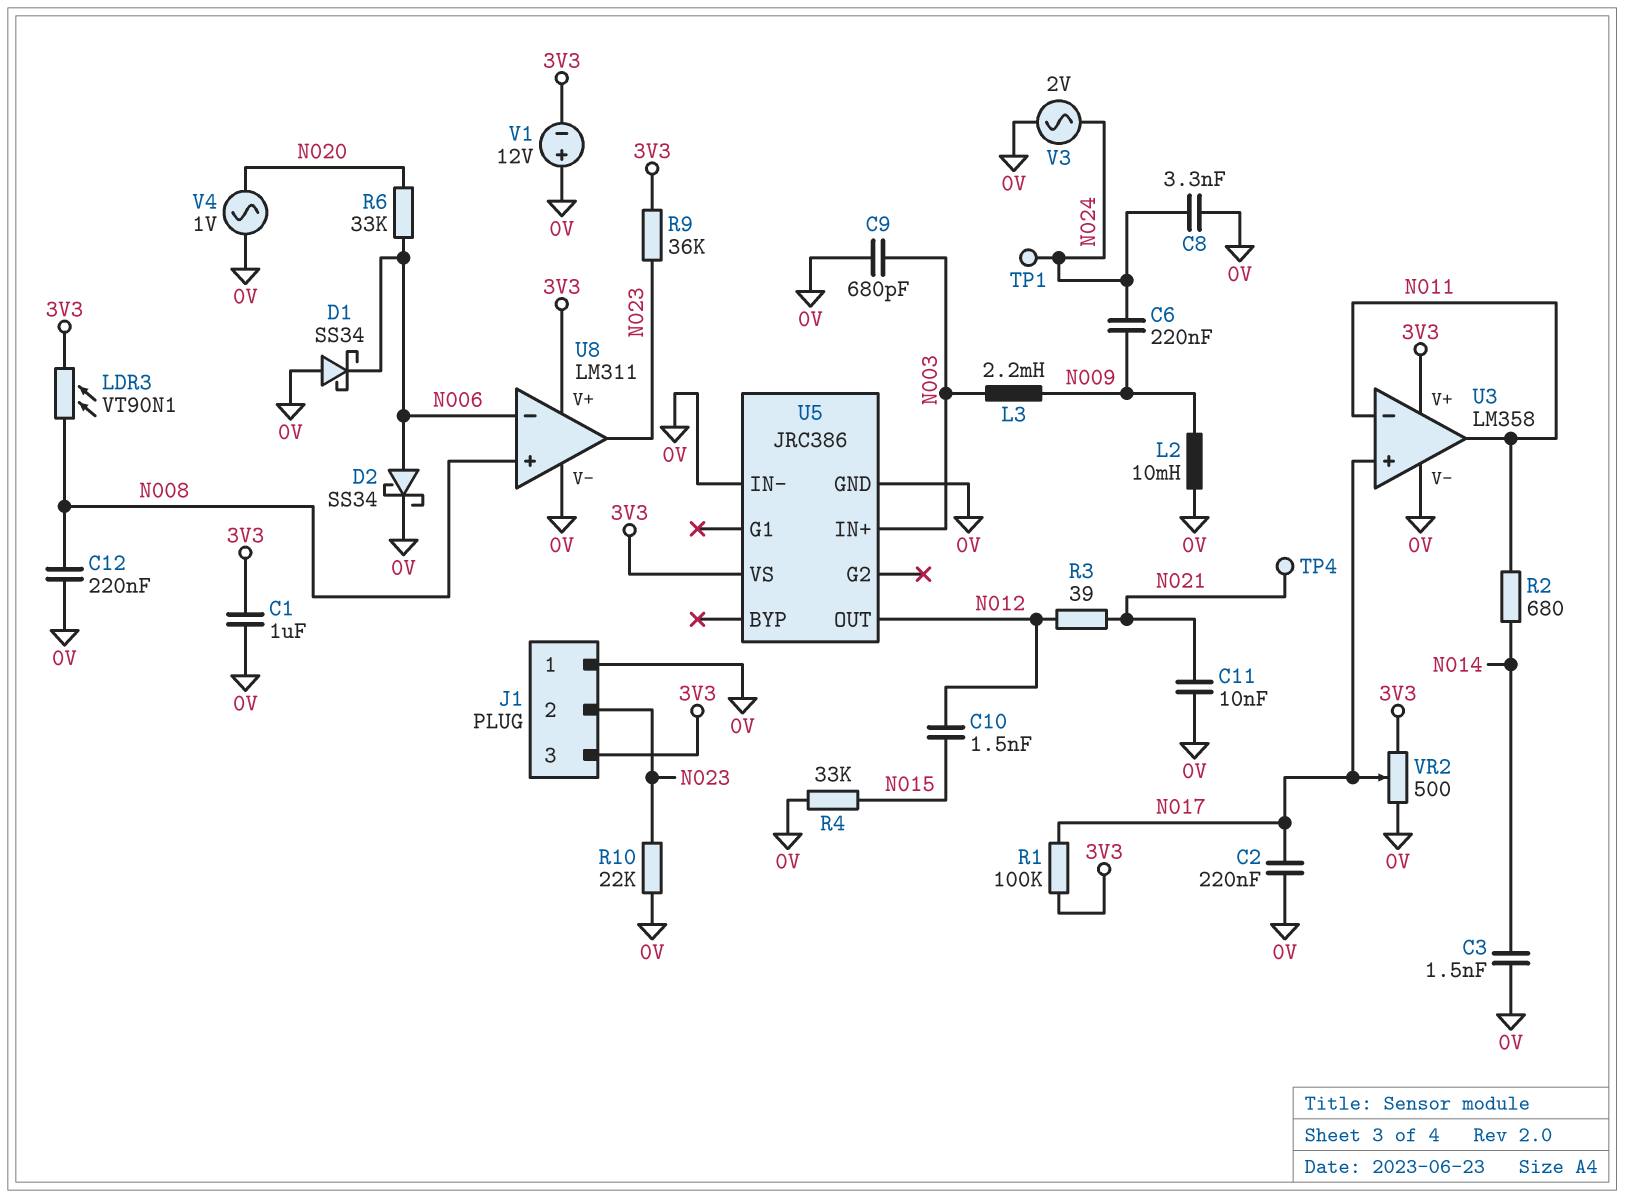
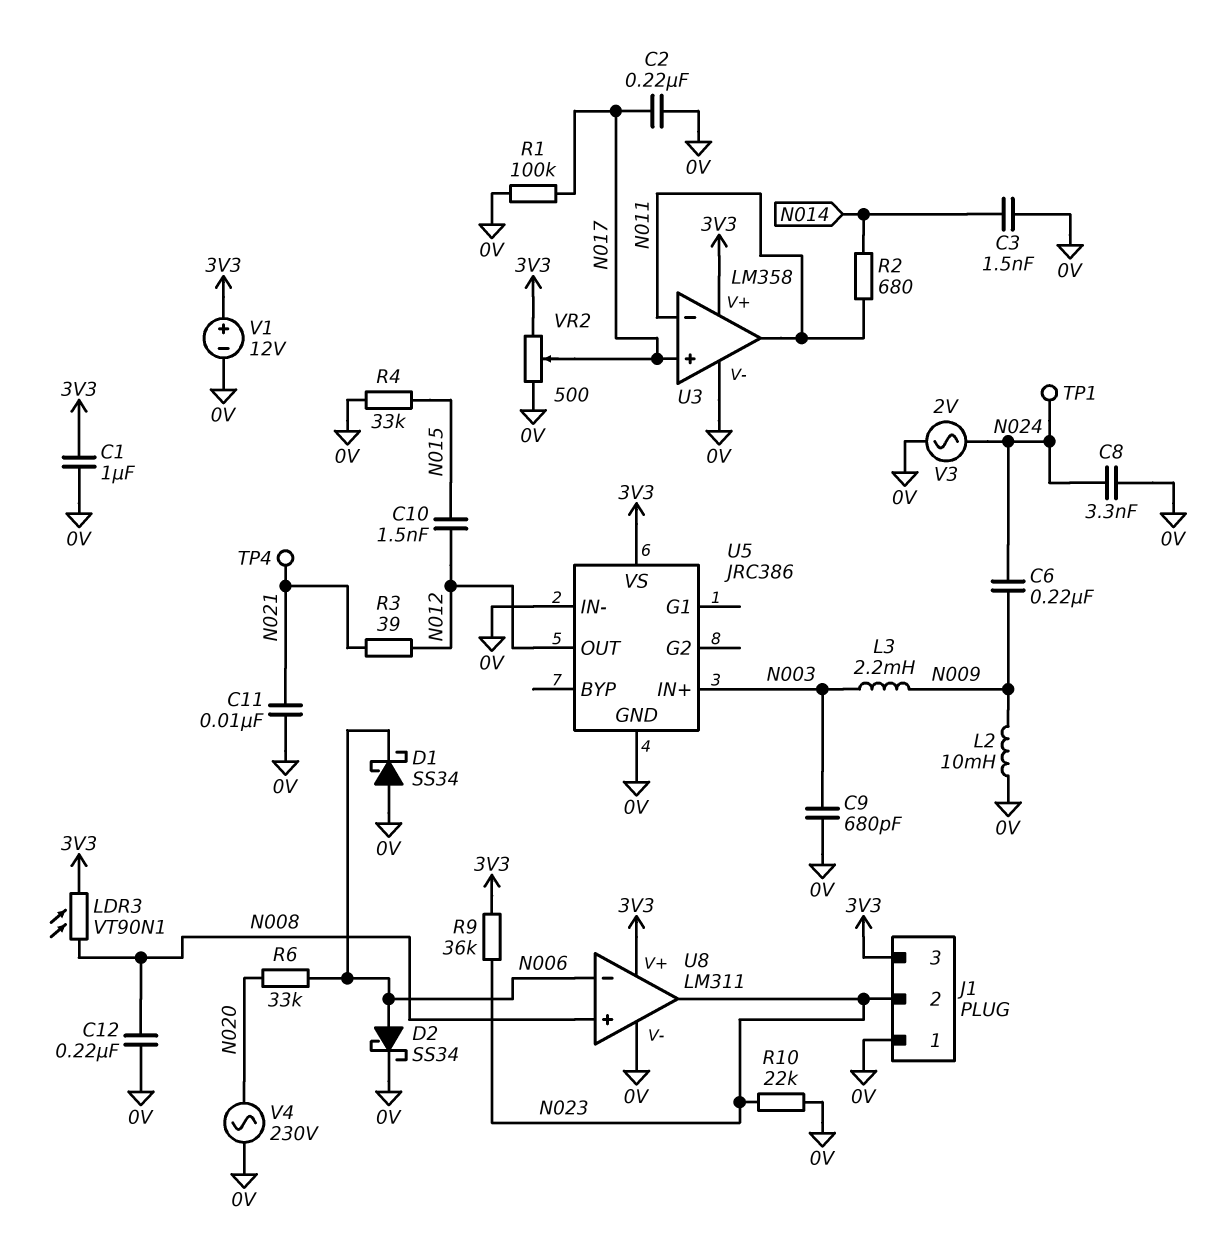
R1: 100k (3V3, N017) -> 100k (0V, N017)
V1: 12V (plus 0V, minus 3V3) -> 12V (plus 3V3, minus 0V)
V4: AC 1V (0V, N020) -> AC 230V (0V, N020)

